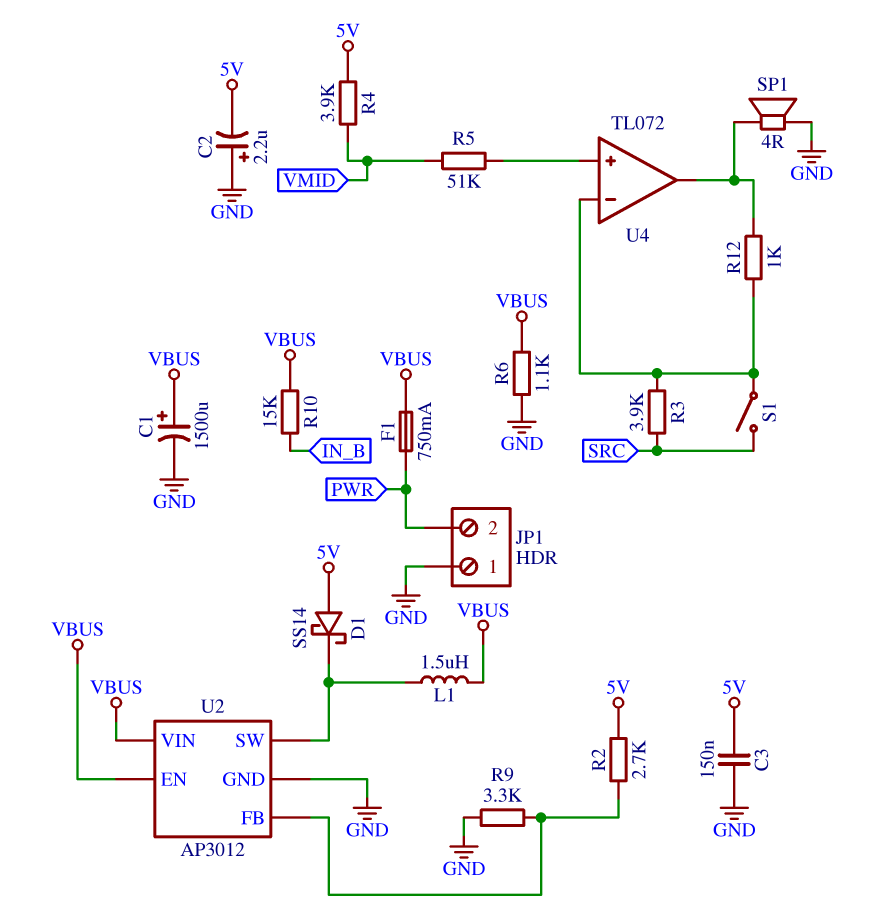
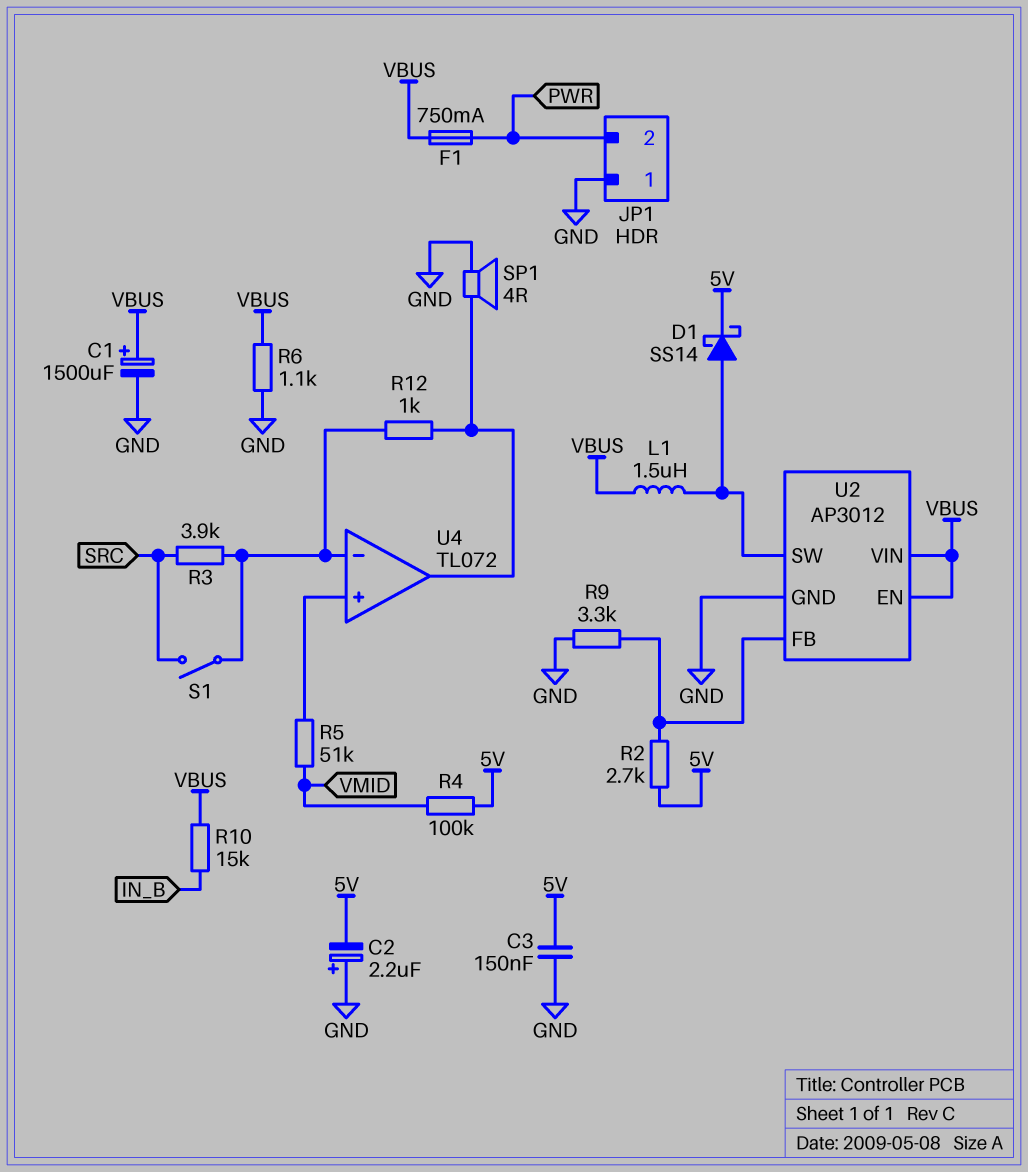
D1: schottky SS14 (A 5V, K U2/SW) -> schottky SS14 (A U2/SW, K 5V)
R4: 3.9k (5V, VMID) -> 100k (5V, VMID)

